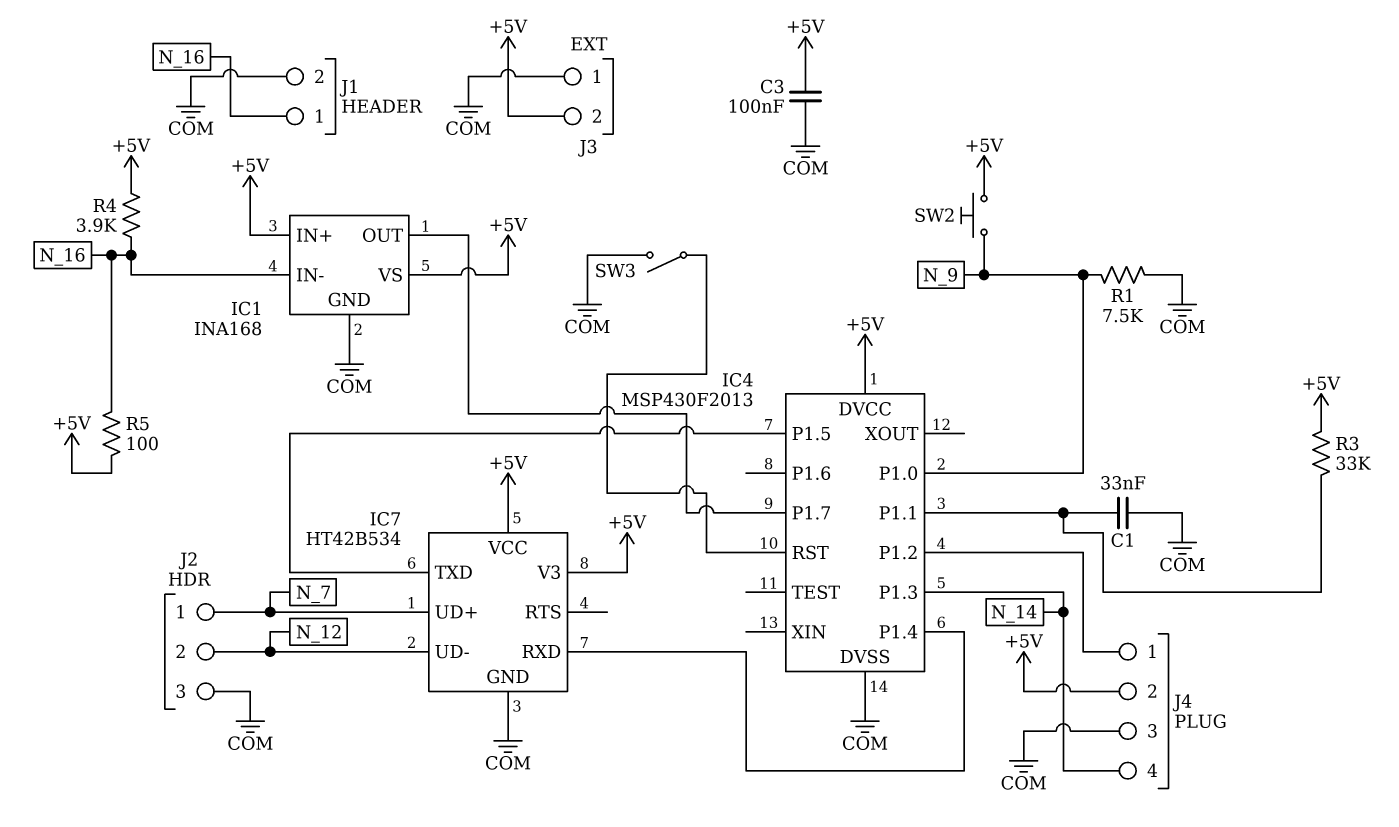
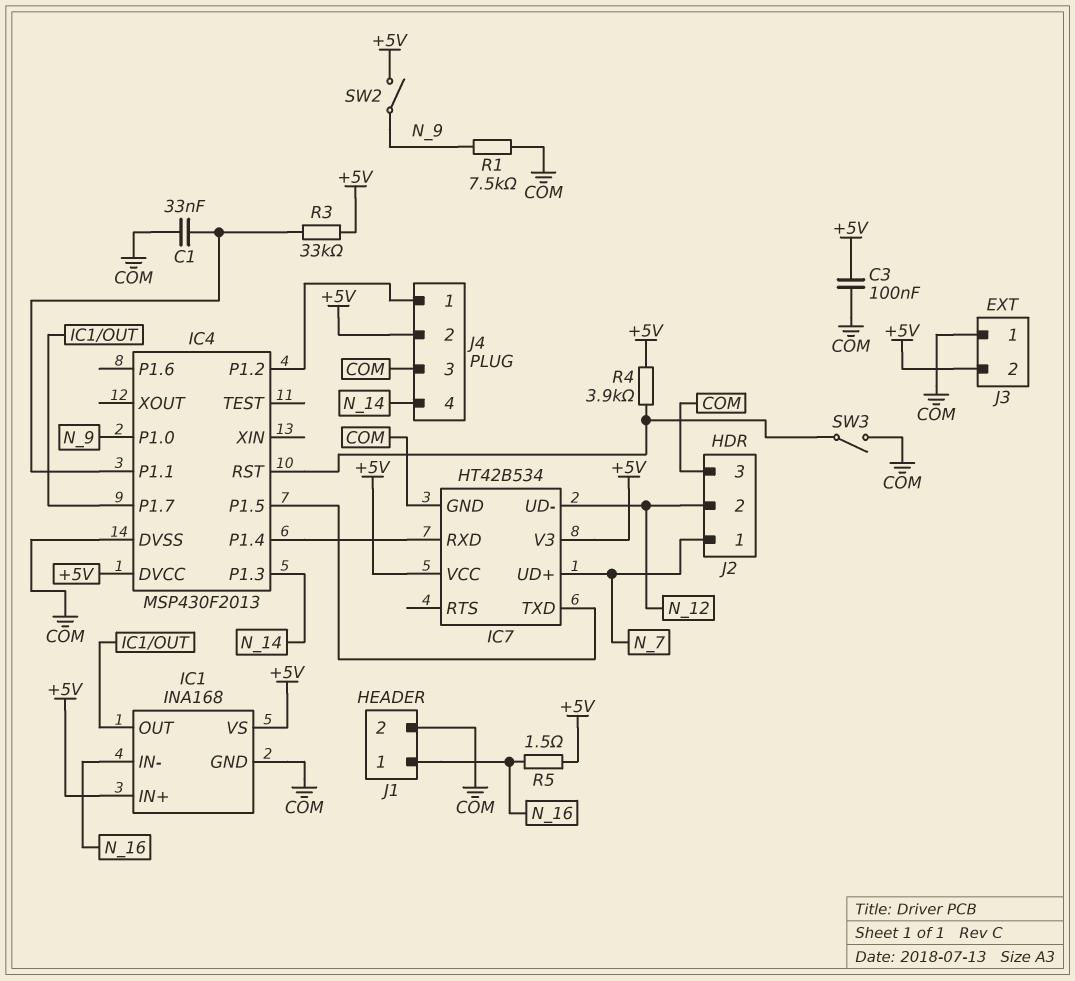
R4: 3.9k (+5V, N_16) -> 3.9k (+5V, IC4/RST)
R5: 100 (+5V, N_16) -> 1.5 (+5V, N_16)
SW2: button (+5V, N_9) -> switch (+5V, N_9)

